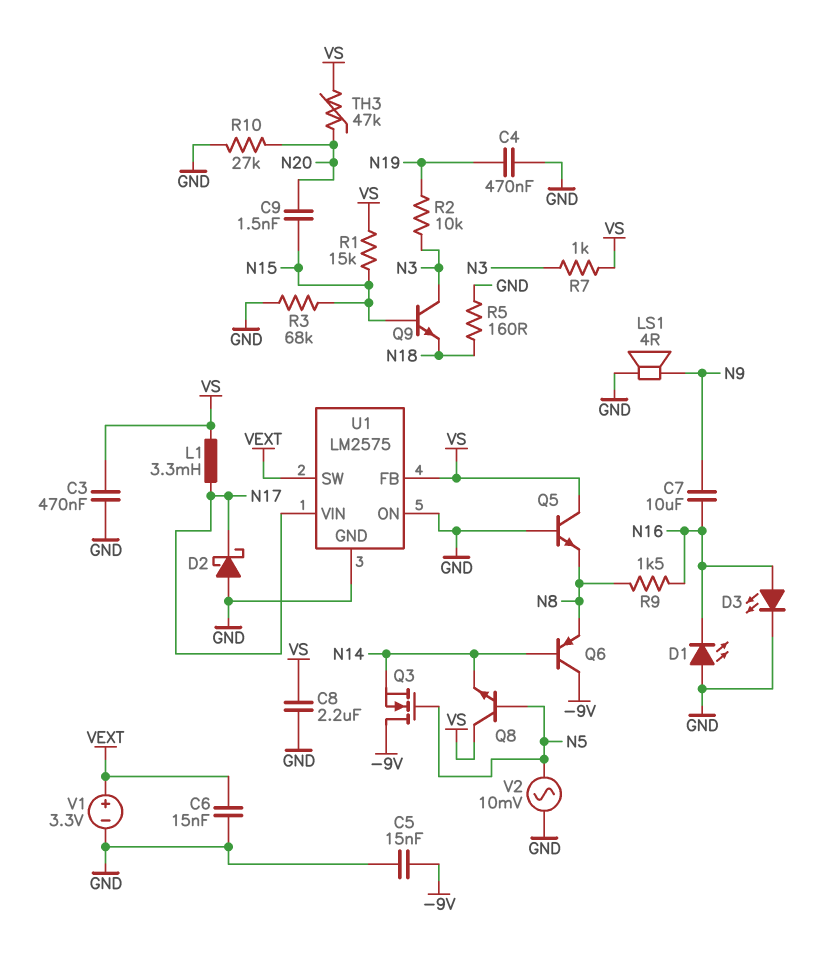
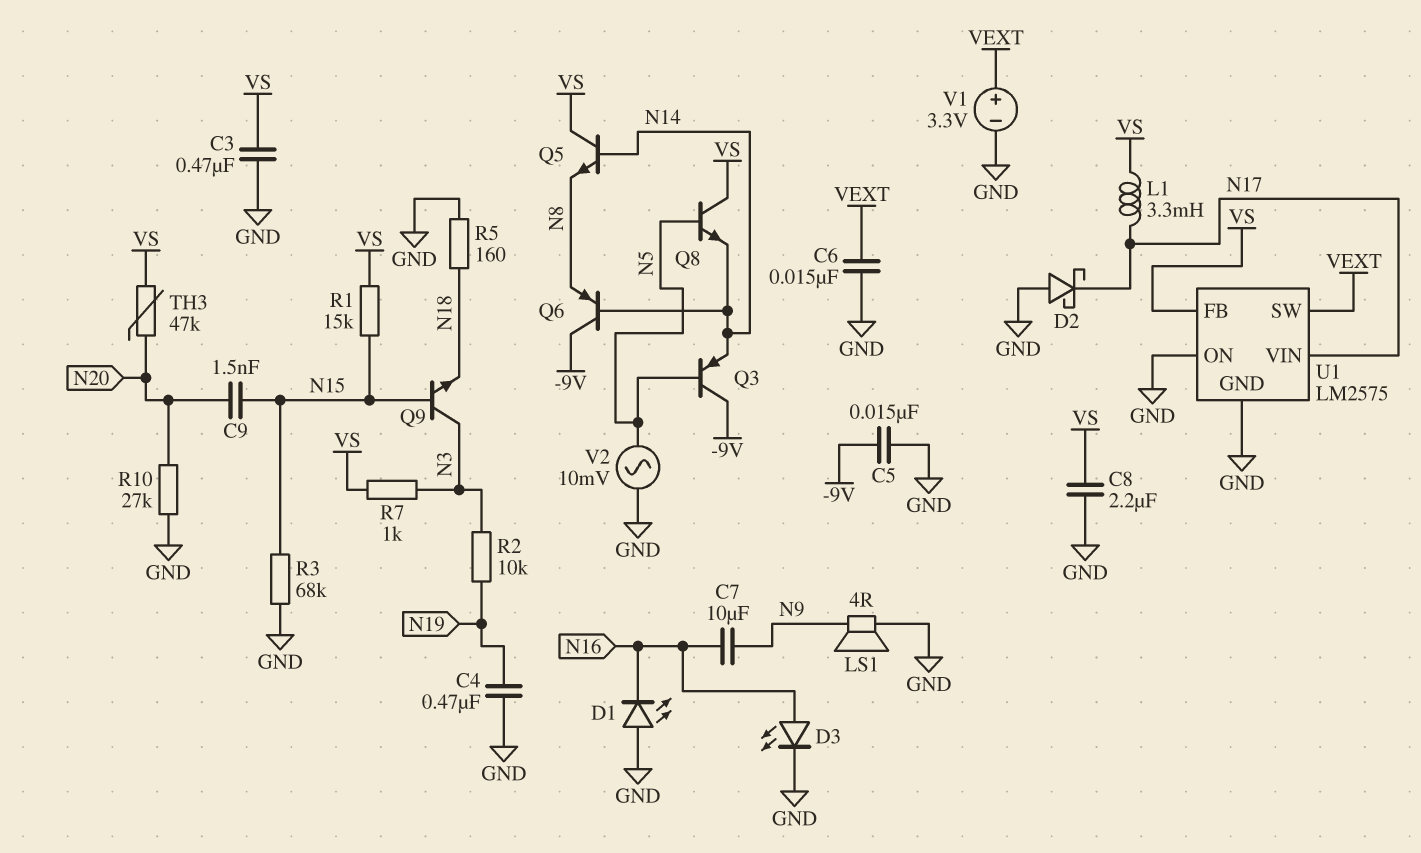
Q3: NMOS (G N5, D -9V, S N14) -> PNP (B N5, C -9V, E N14)
Q5: NPN (B GND, C VS, E N8) -> NPN (B N14, C VS, E N8)
R9: 1.5k (N8, N16) -> none

